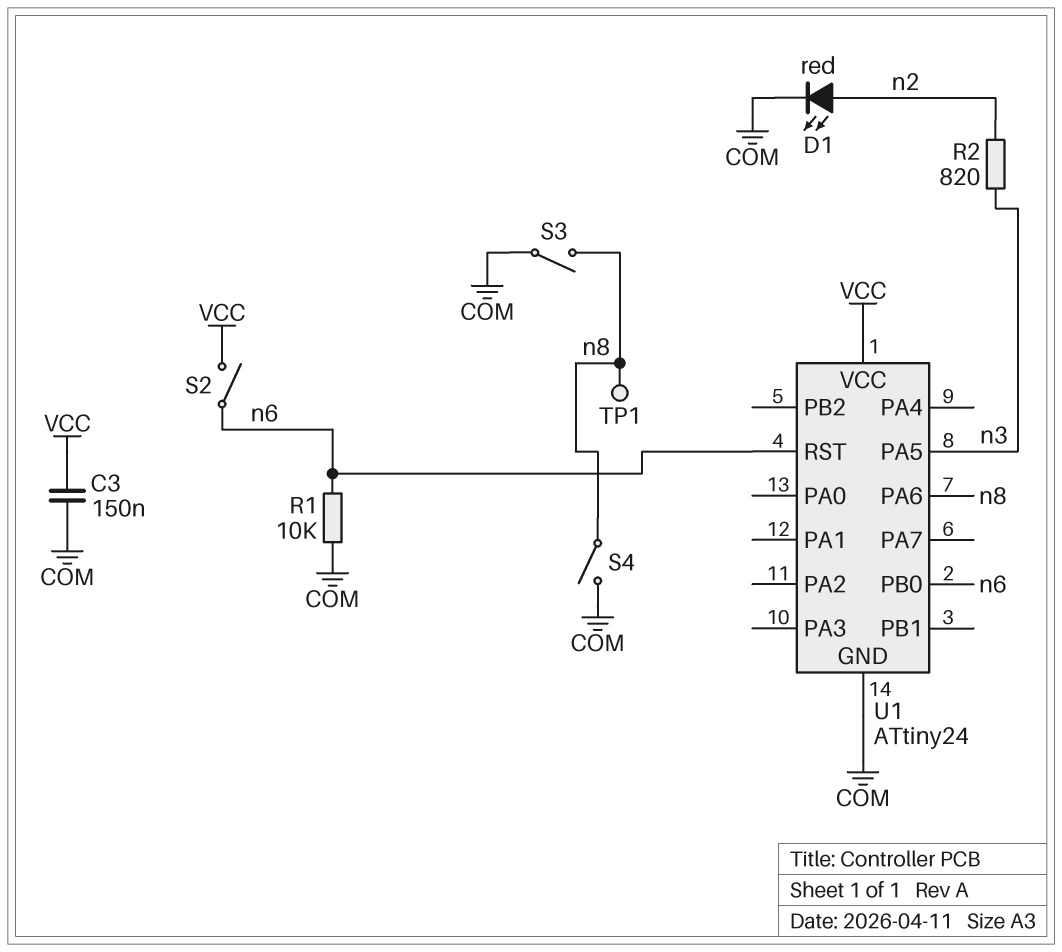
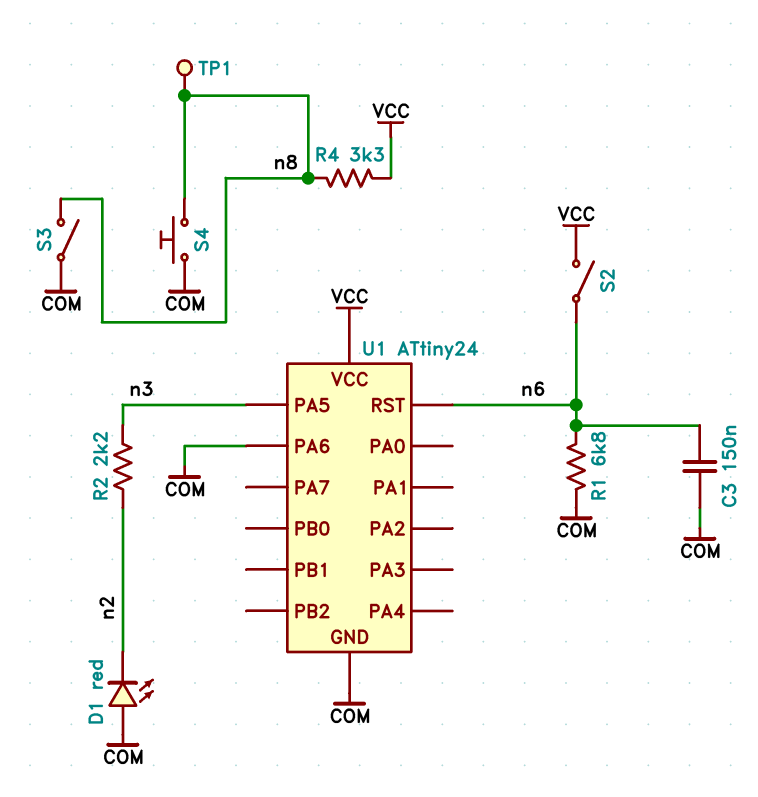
C3: 150nF (COM, VCC) -> 150nF (COM, n6)
D1: LED red (A n2, K COM) -> LED red (A COM, K n2)
R1: 10k (COM, n6) -> 6.8k (COM, n6)
R2: 820 (n2, n3) -> 2.2k (n2, n3)
R4: none -> 3.3k (VCC, n8)
S4: switch (COM, n8) -> button (COM, n8)
U1 pin PA6: n8 -> COM
U1 pin PB0: n6 -> none

